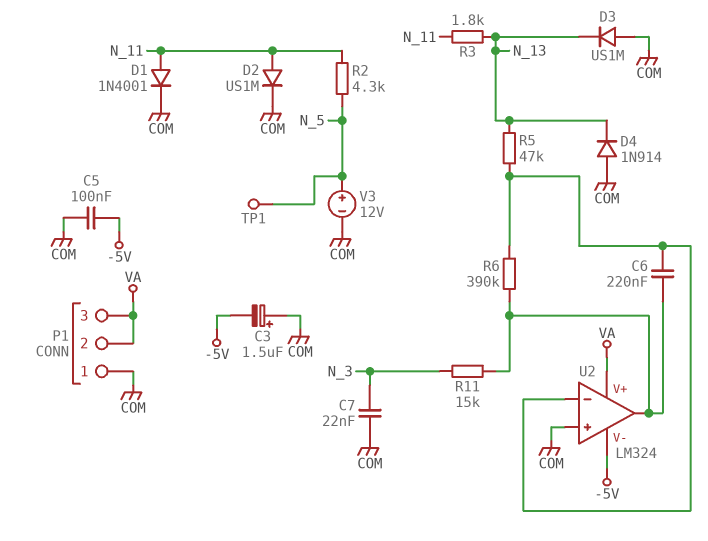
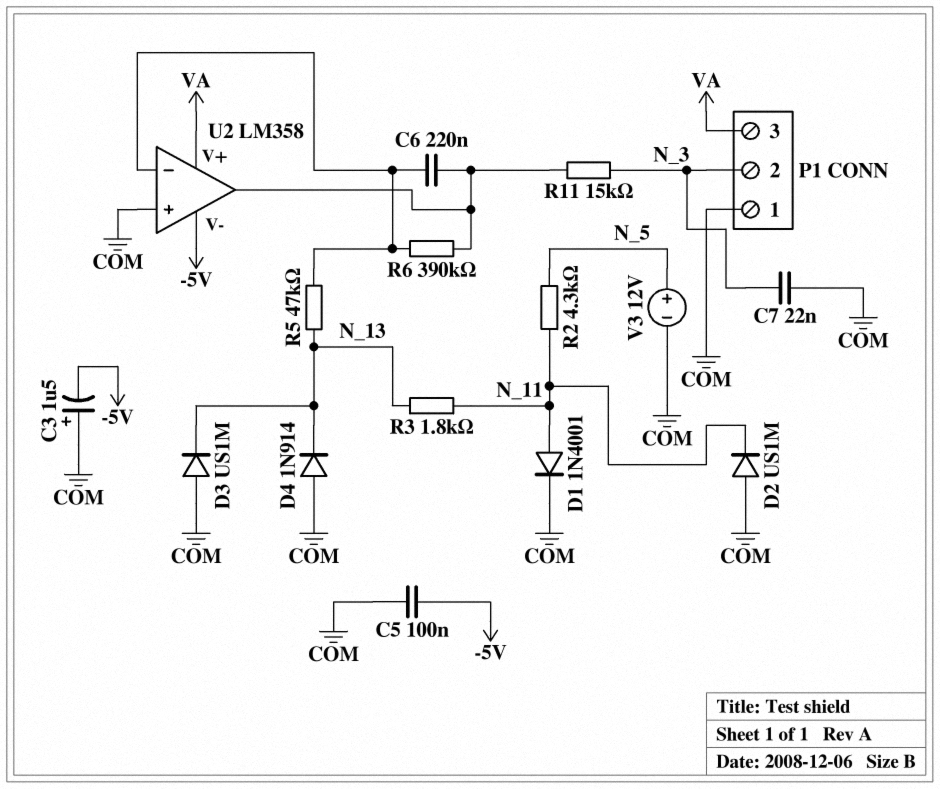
D2: diode US1M (A N_11, K COM) -> diode US1M (A COM, K N_11)
P1 pin 2: VA -> N_3
TP1: test point (N_5) -> none
U2: LM324 -> LM358

